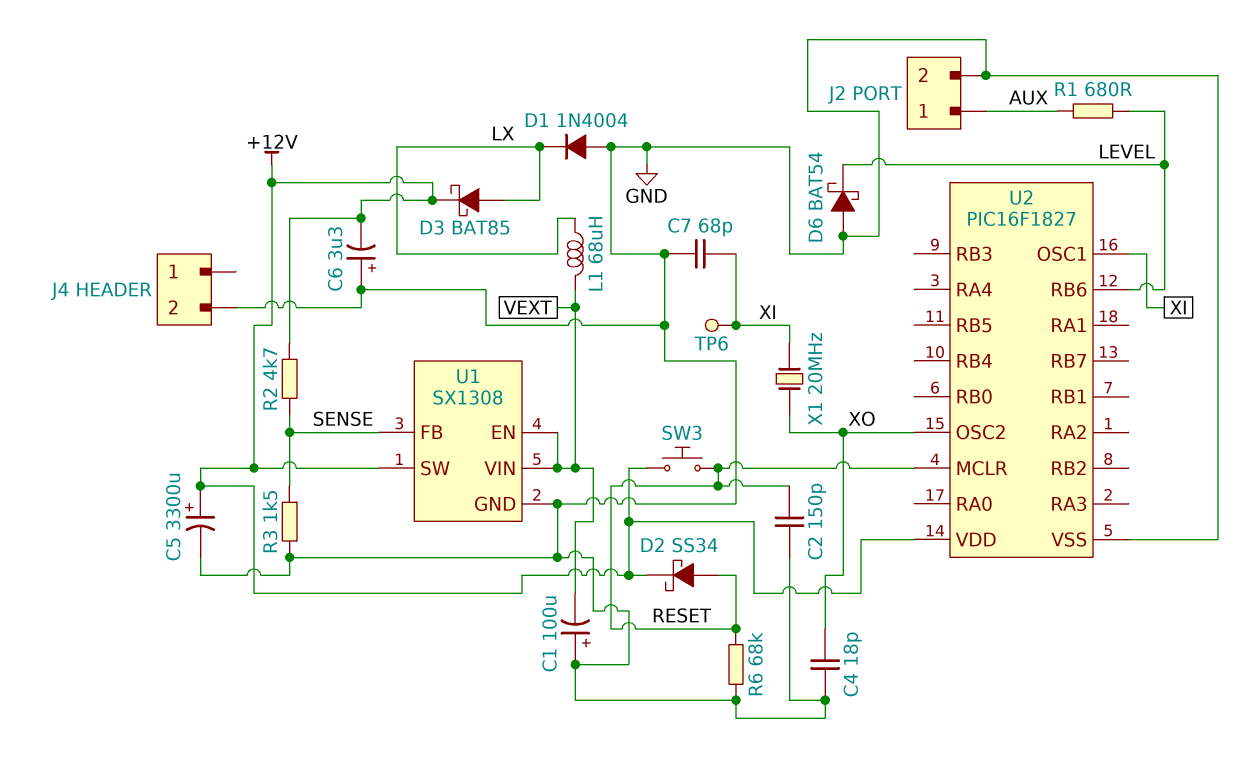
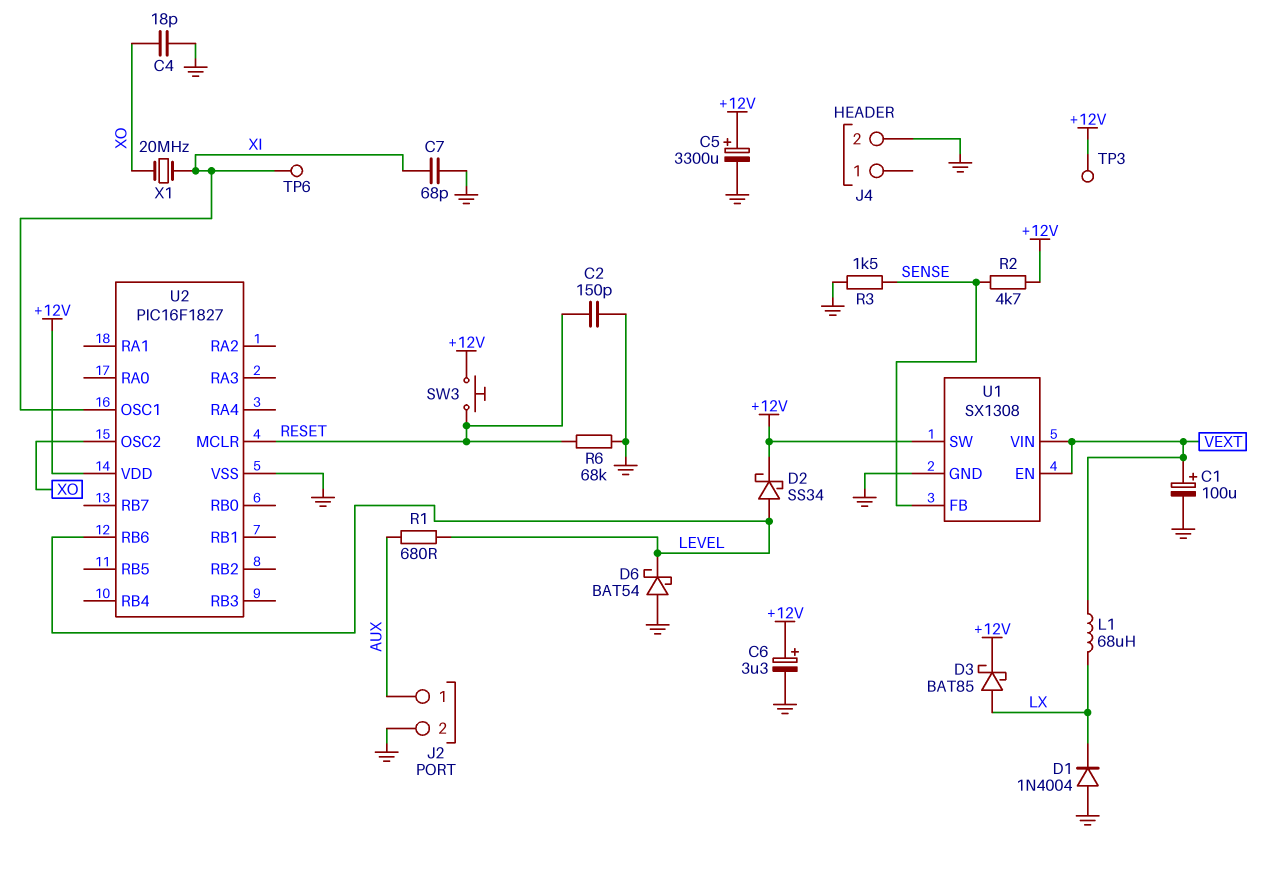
C1: 100uF (plus GND, minus VEXT) -> 100uF (plus VEXT, minus GND)
C6: 3.3uF (plus GND, minus +12V) -> 3.3uF (plus +12V, minus GND)
D2: schottky SS34 (A RESET, K +12V) -> schottky SS34 (A LEVEL, K +12V)
TP3: none -> test point (+12V)

